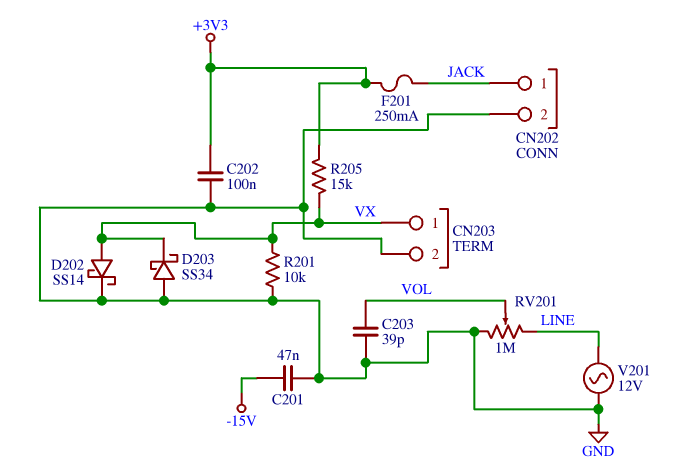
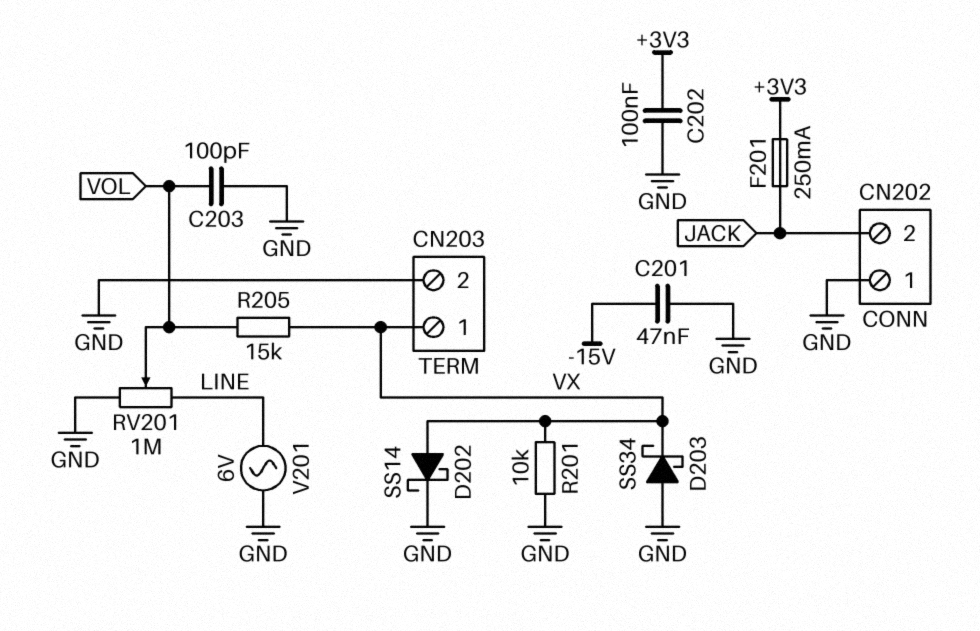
C203: 39pF (GND, VOL) -> 100pF (GND, VOL)
CN202 pin 1: JACK -> GND
CN202 pin 2: GND -> JACK
R205: 15k (+3V3, VX) -> 15k (VOL, VX)
V201: AC 12V (GND, LINE) -> AC 6V (GND, LINE)

